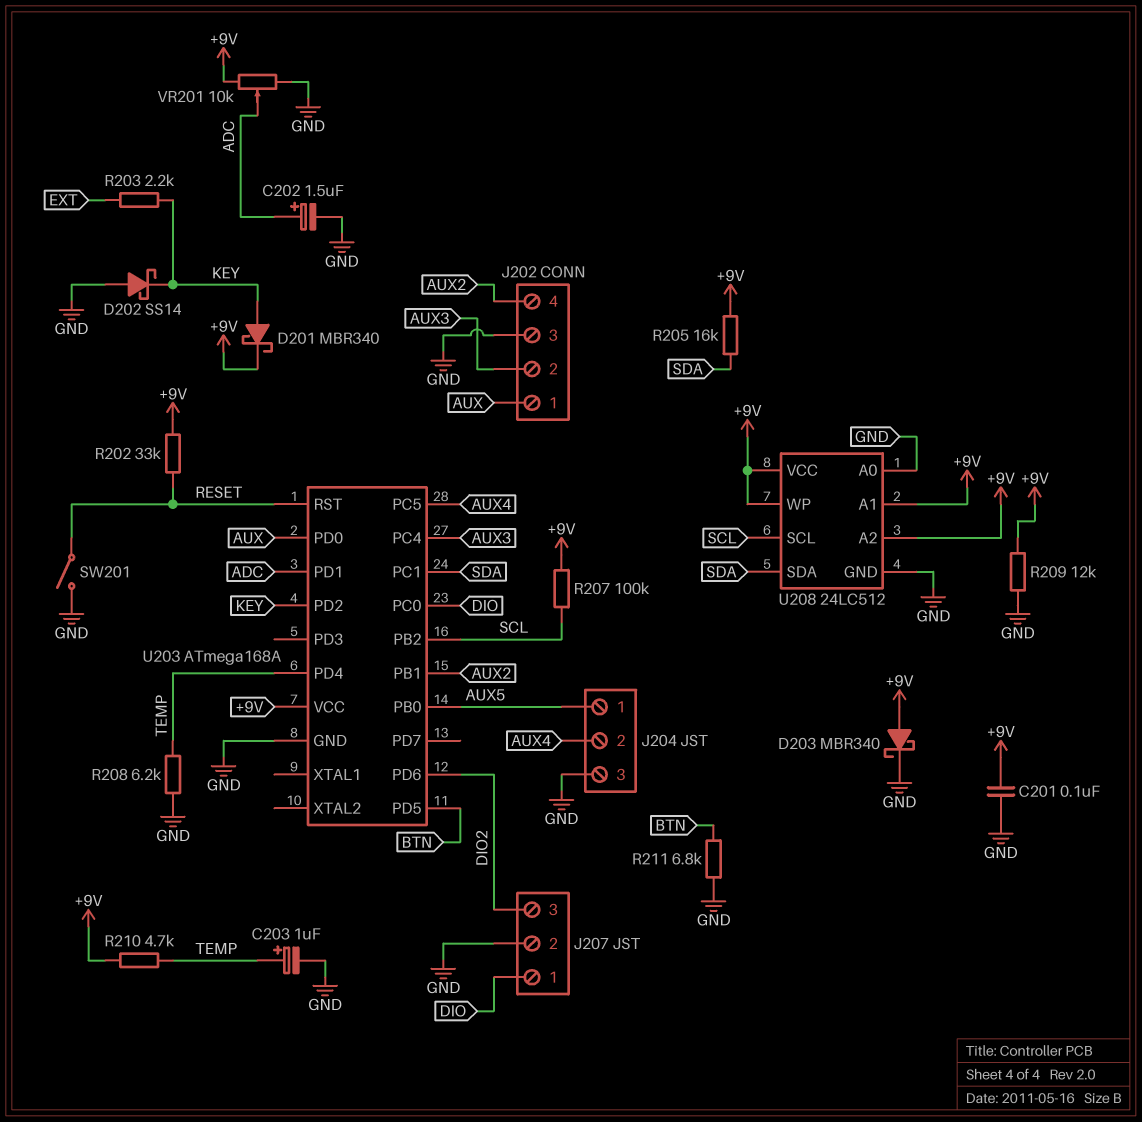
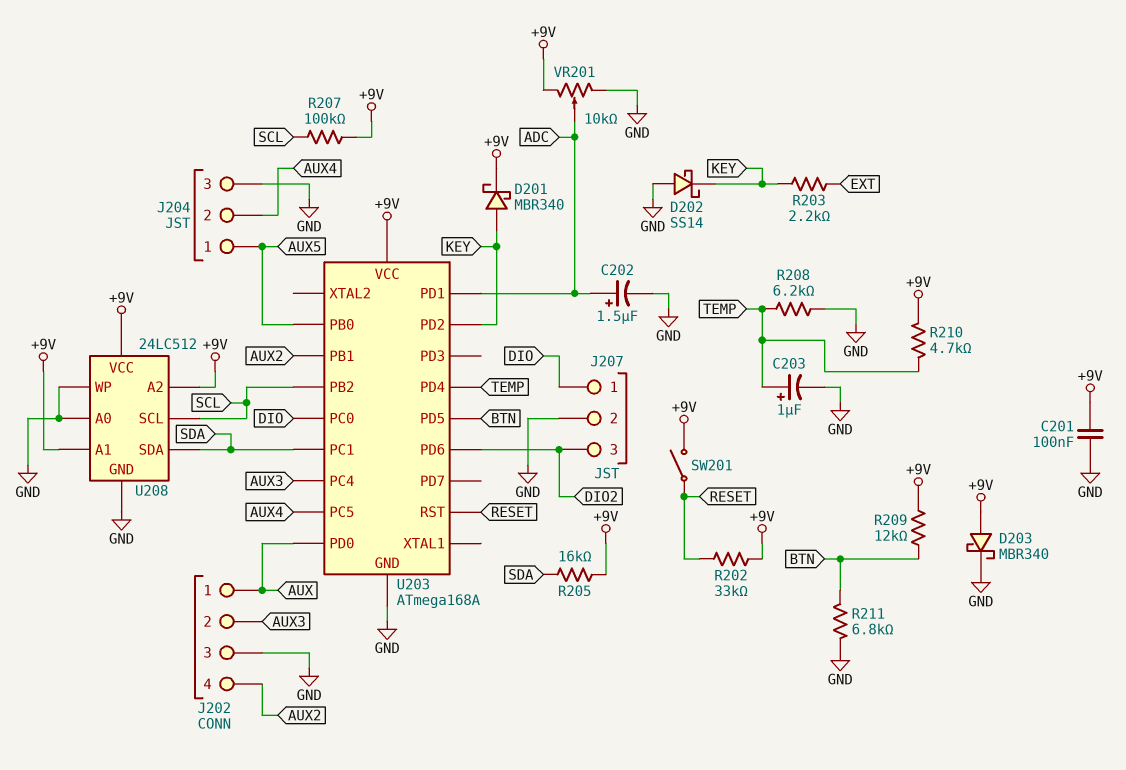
R209: 12k (+9V, GND) -> 12k (+9V, BTN)
SW201: switch (GND, RESET) -> switch (+9V, RESET)
U208 pin WP: +9V -> GND

